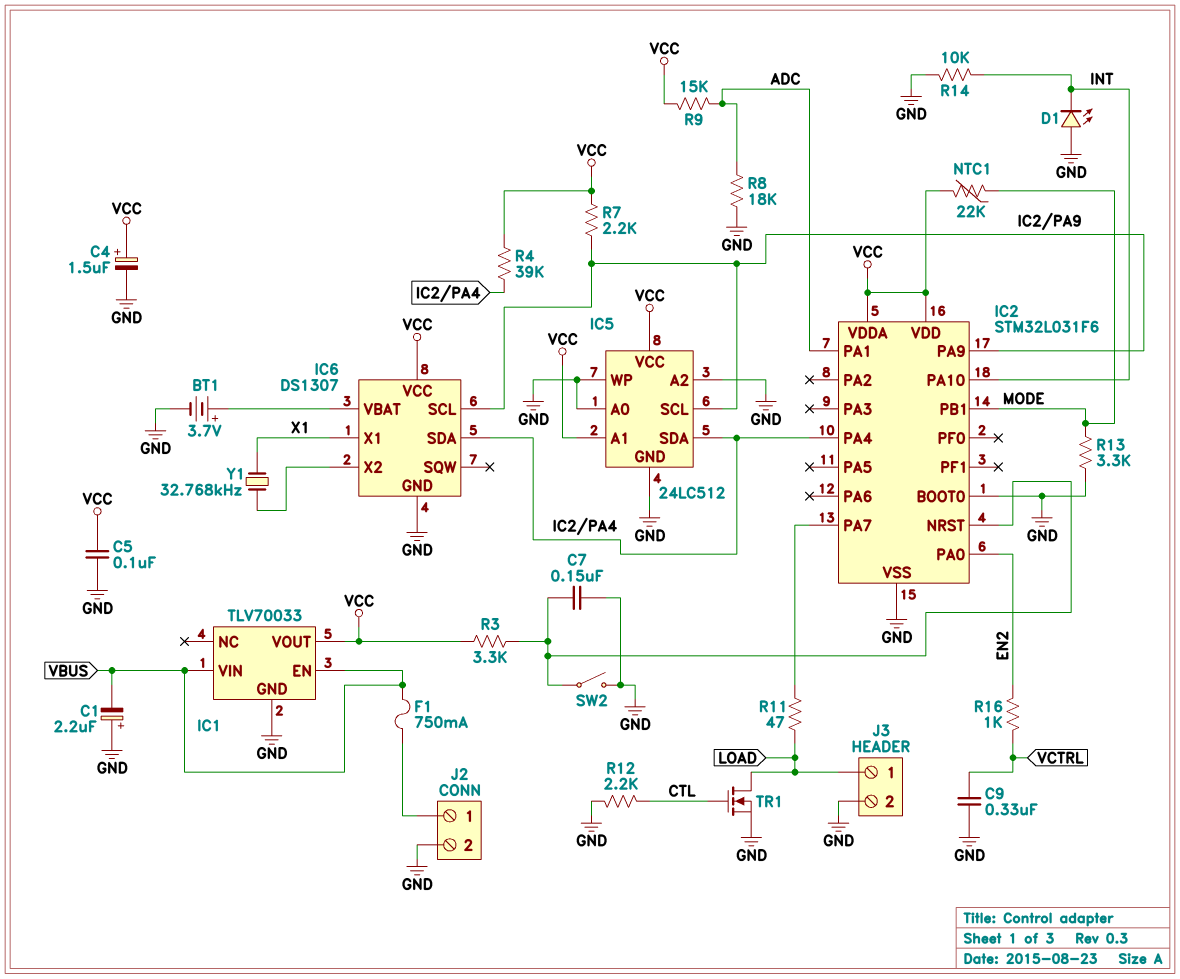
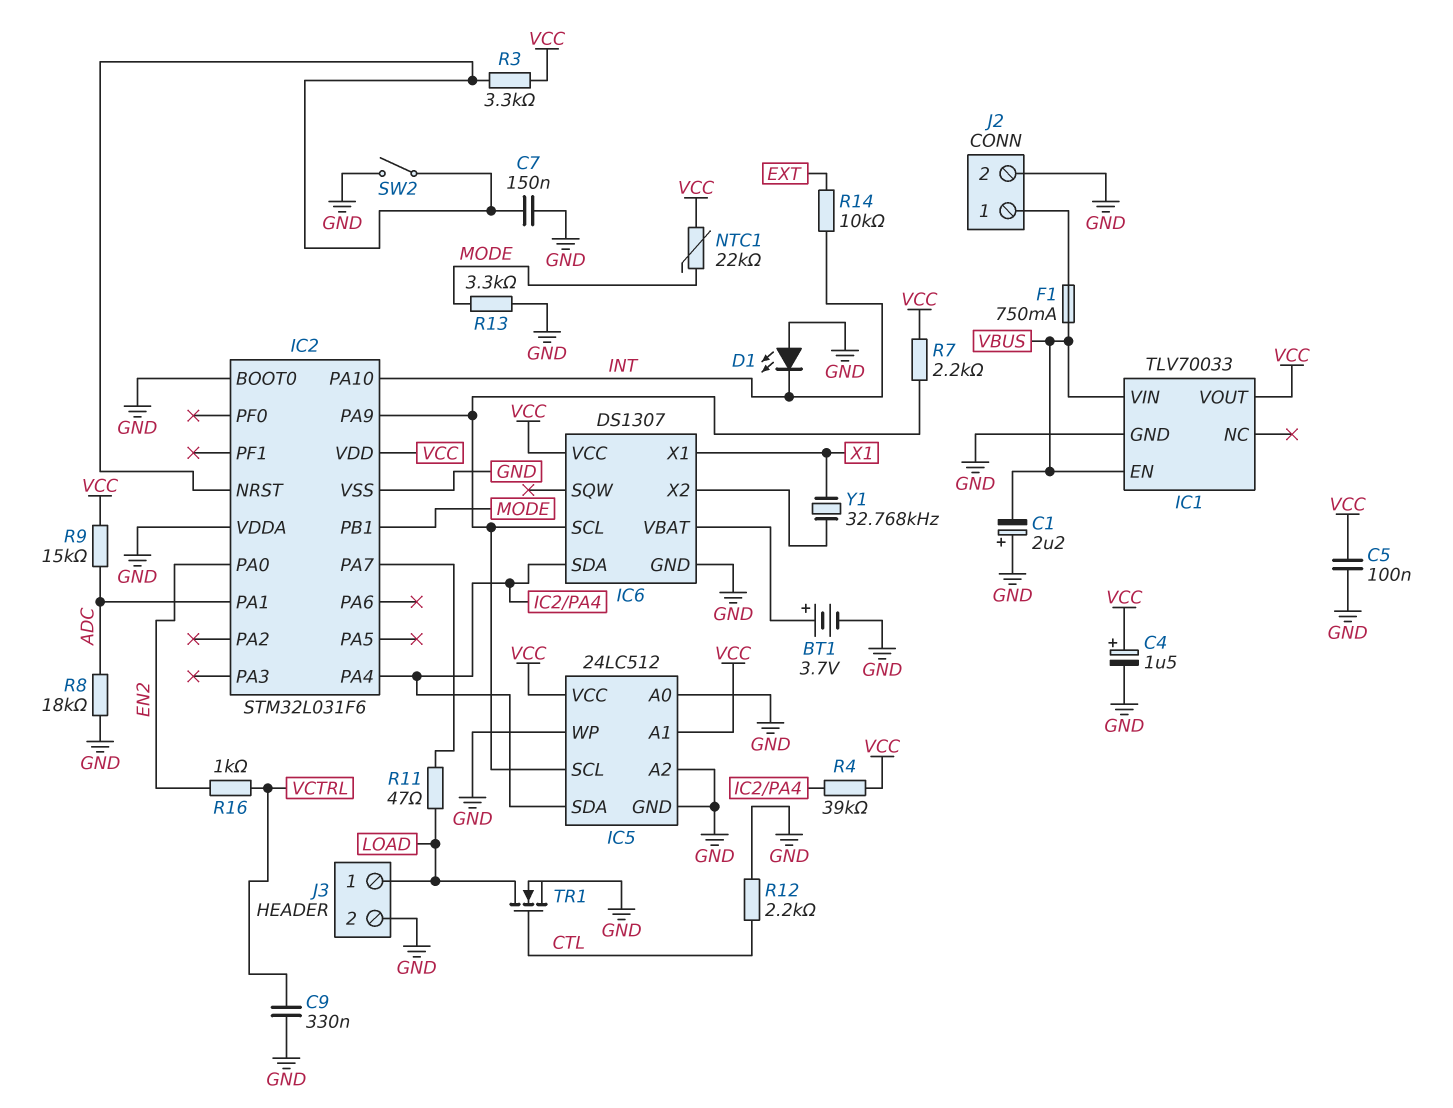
IC2 pin VDDA: VCC -> GND
R14: 10k (GND, INT) -> 10k (EXT, INT)

